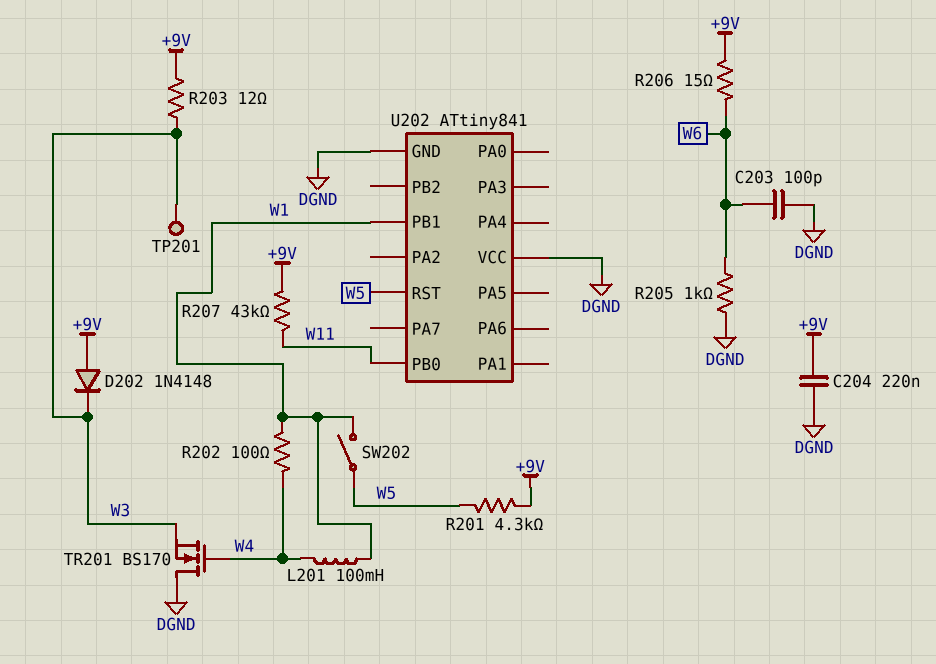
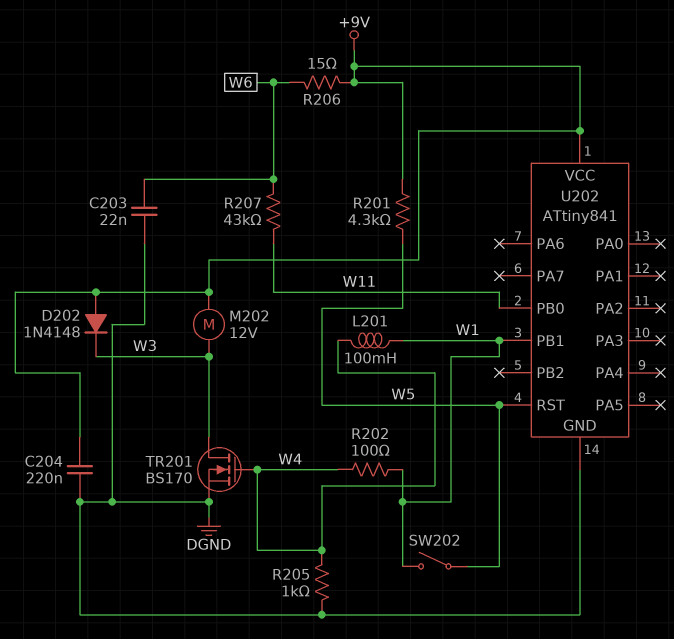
C203: 100pF (DGND, W6) -> 22nF (DGND, W6)
M202: none -> motor 12V (+9V, W3)
R203: 12 (+9V, W3) -> none
R205: 1k (DGND, W6) -> 1k (DGND, W4)
R207: 43k (+9V, W11) -> 43k (W6, W11)
TP201: test point (W3) -> none
TR201: NMOS BS170 (G W4, D DGND, S W3) -> NMOS BS170 (G W4, D W3, S DGND)
U202 pin VCC: DGND -> +9V

